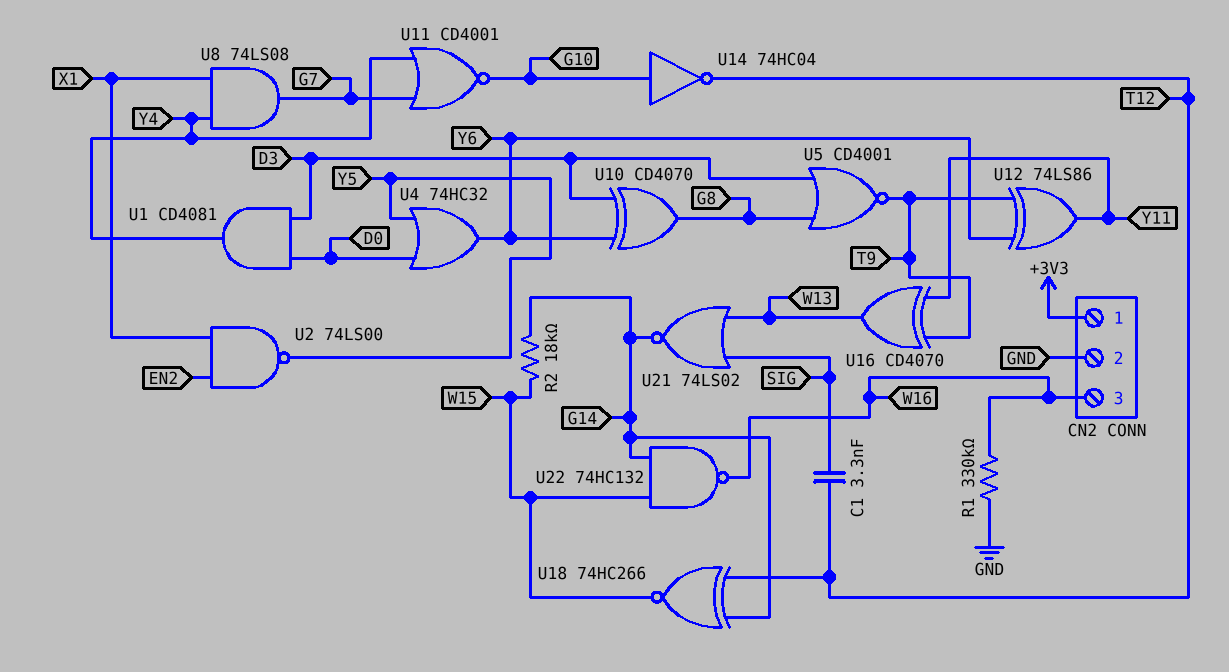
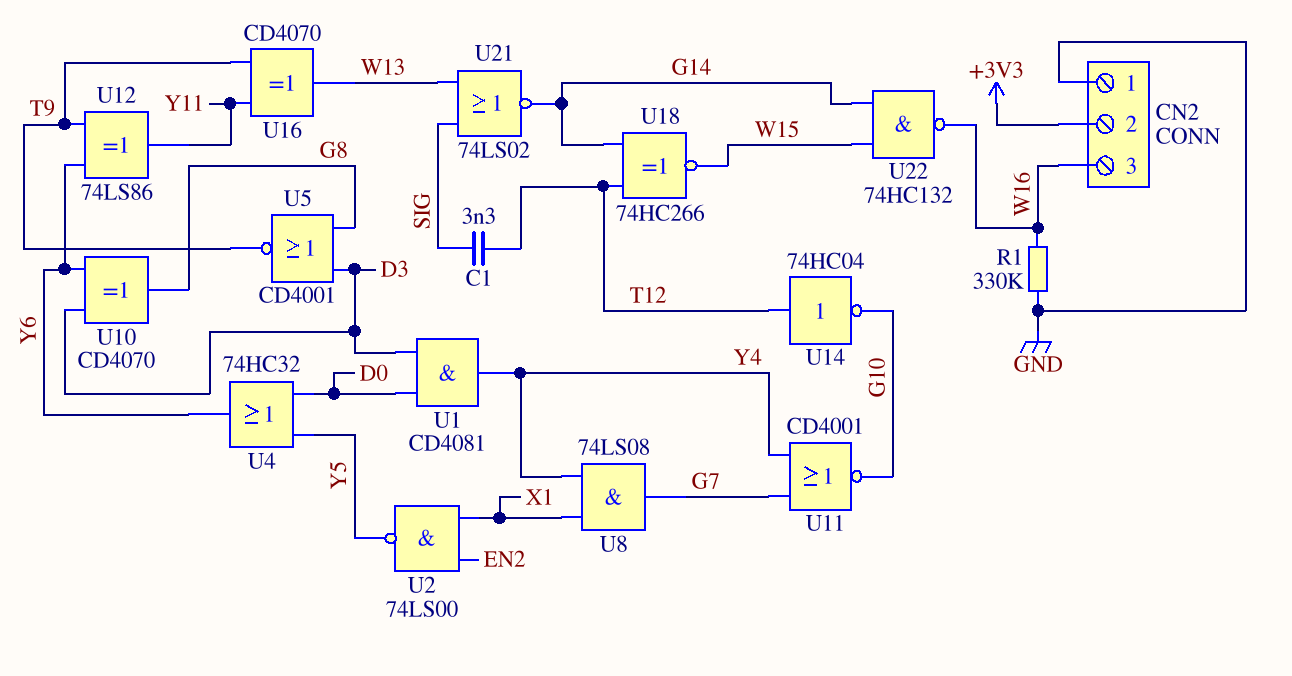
CN2 pin 1: +3V3 -> GND
CN2 pin 2: GND -> +3V3
R2: 18k (G14, W15) -> none
U14: NOT 74HC04 (in G10, out T12) -> NOT 74HC04 (in T12, out G10)

